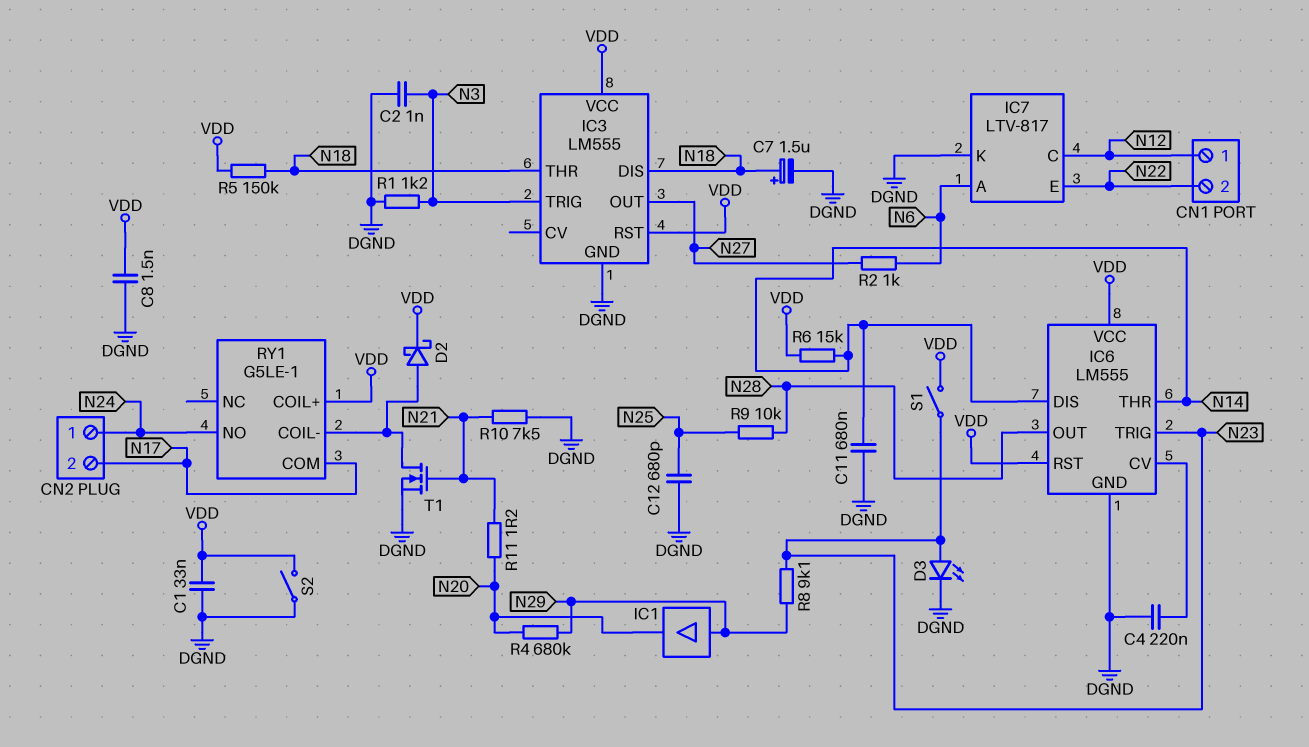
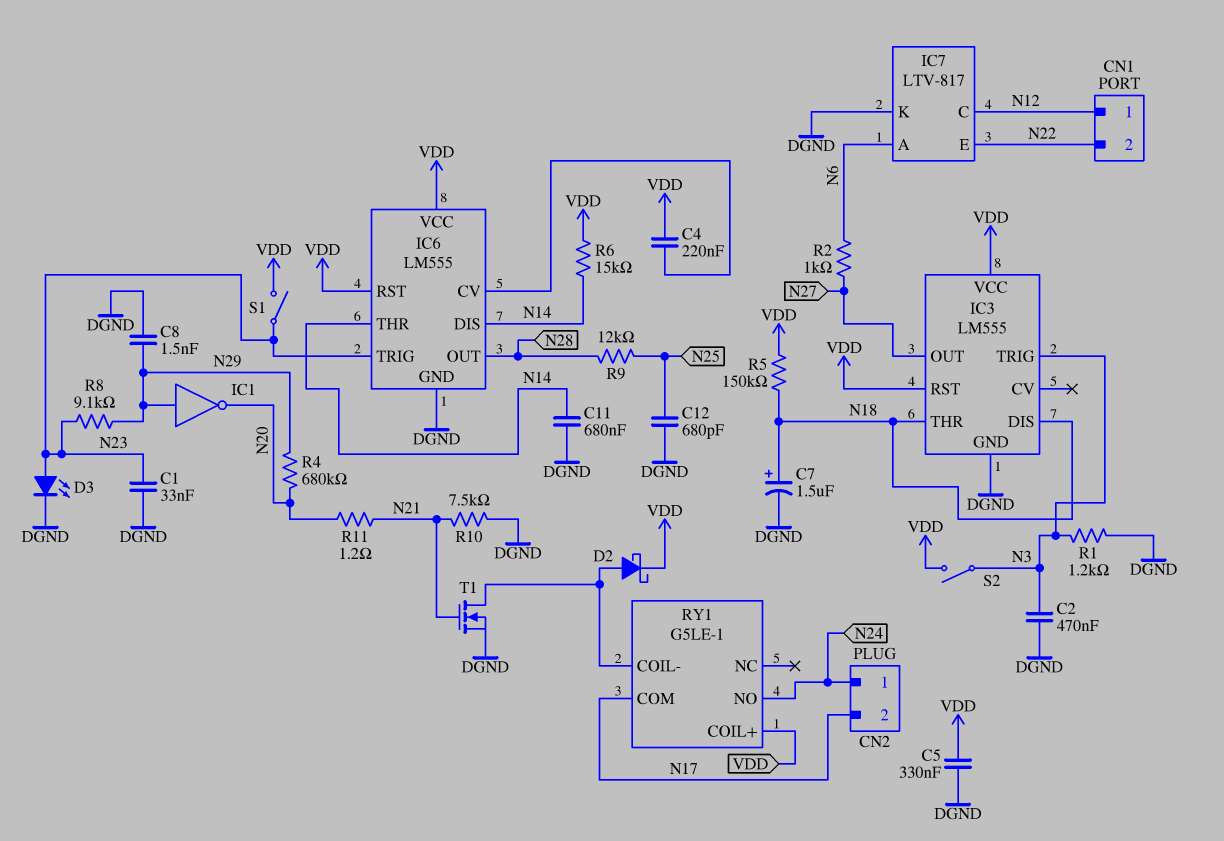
C1: 33nF (DGND, VDD) -> 33nF (DGND, N23)
C2: 1nF (DGND, N3) -> 470nF (DGND, N3)
C4: 220nF (DGND, IC6/CV) -> 220nF (IC6/CV, VDD)
C5: none -> 330nF (DGND, VDD)
C8: 1.5nF (DGND, VDD) -> 1.5nF (DGND, N29)
IC1: buffer (in N29, out N20) -> NOT (in N29, out N20)
R9: 10k (N25, N28) -> 12k (N25, N28)
S2: switch (DGND, VDD) -> switch (N3, VDD)

